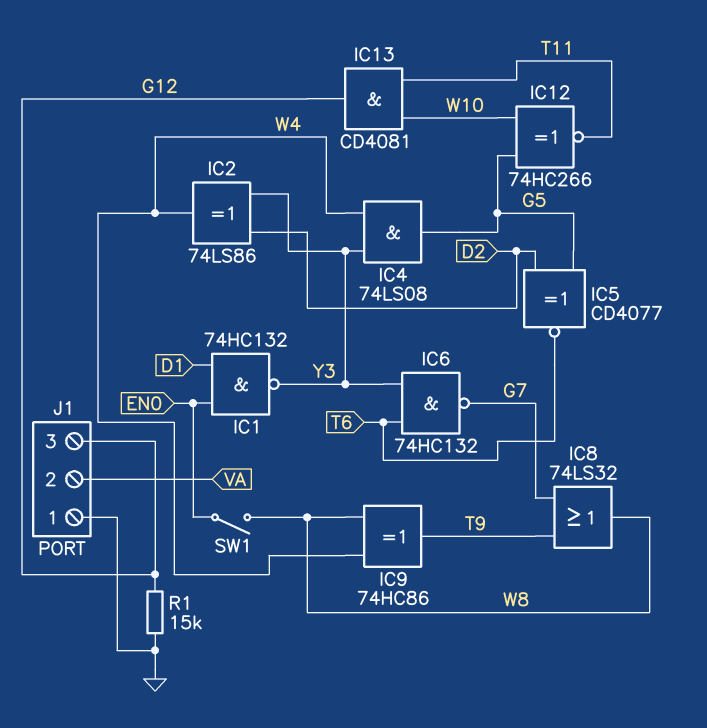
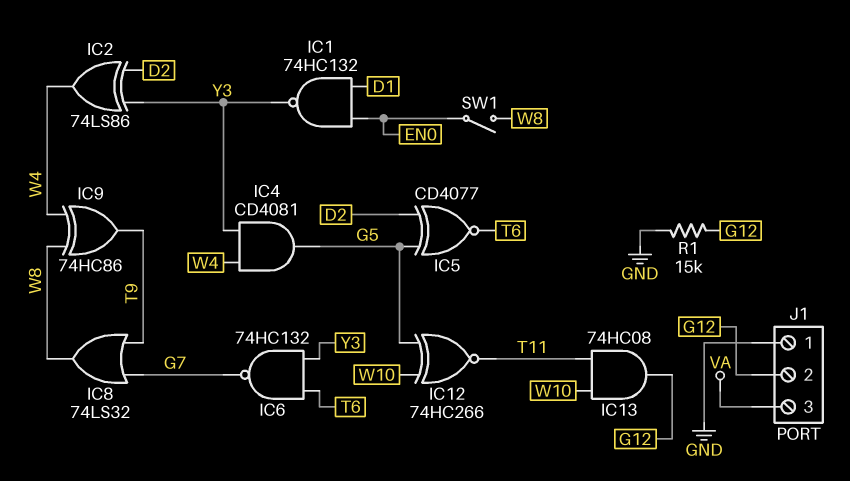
IC4: AND 74LS08 (in W4, in Y3, out G5) -> AND CD4081 (in W4, in Y3, out G5)
IC13: AND CD4081 (in T11, in W10, out G12) -> AND 74HC08 (in T11, in W10, out G12)
J1 pin 2: VA -> G12
J1 pin 3: G12 -> VA

